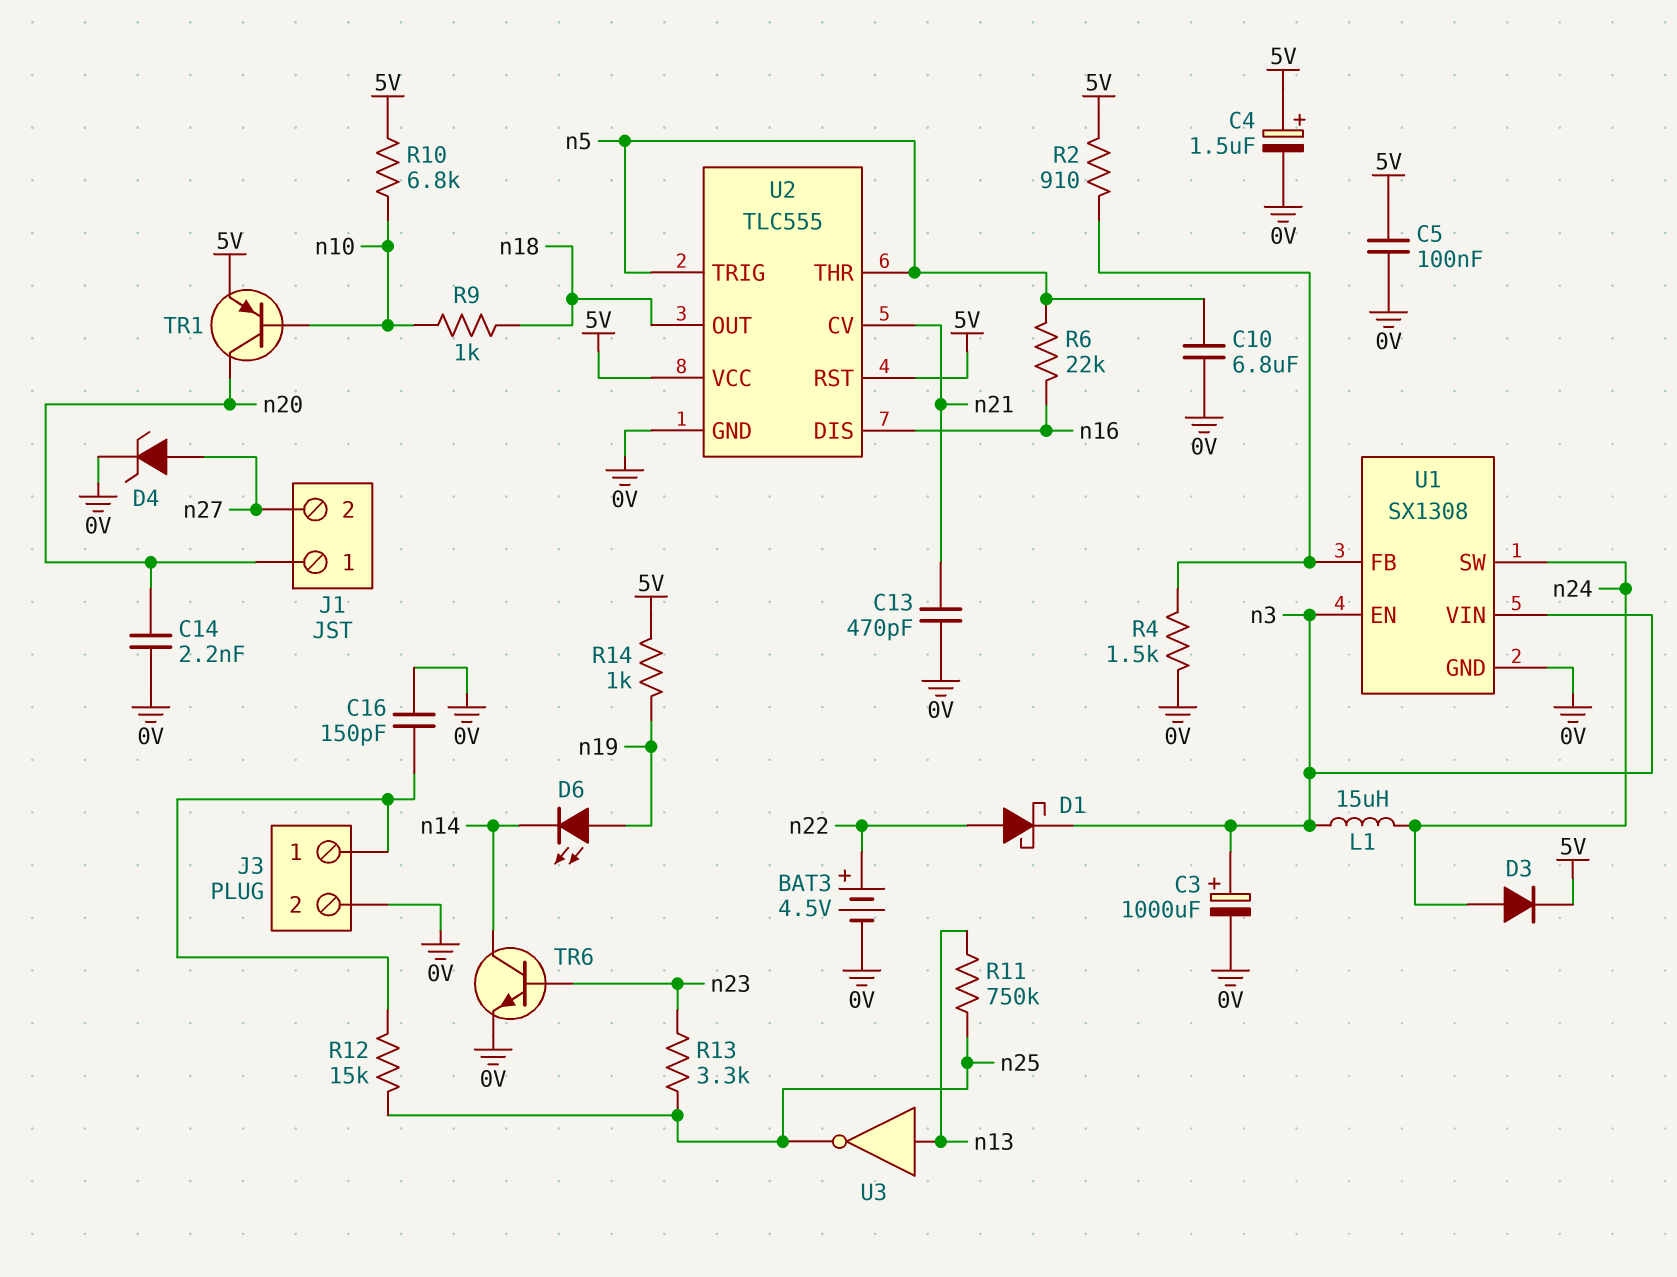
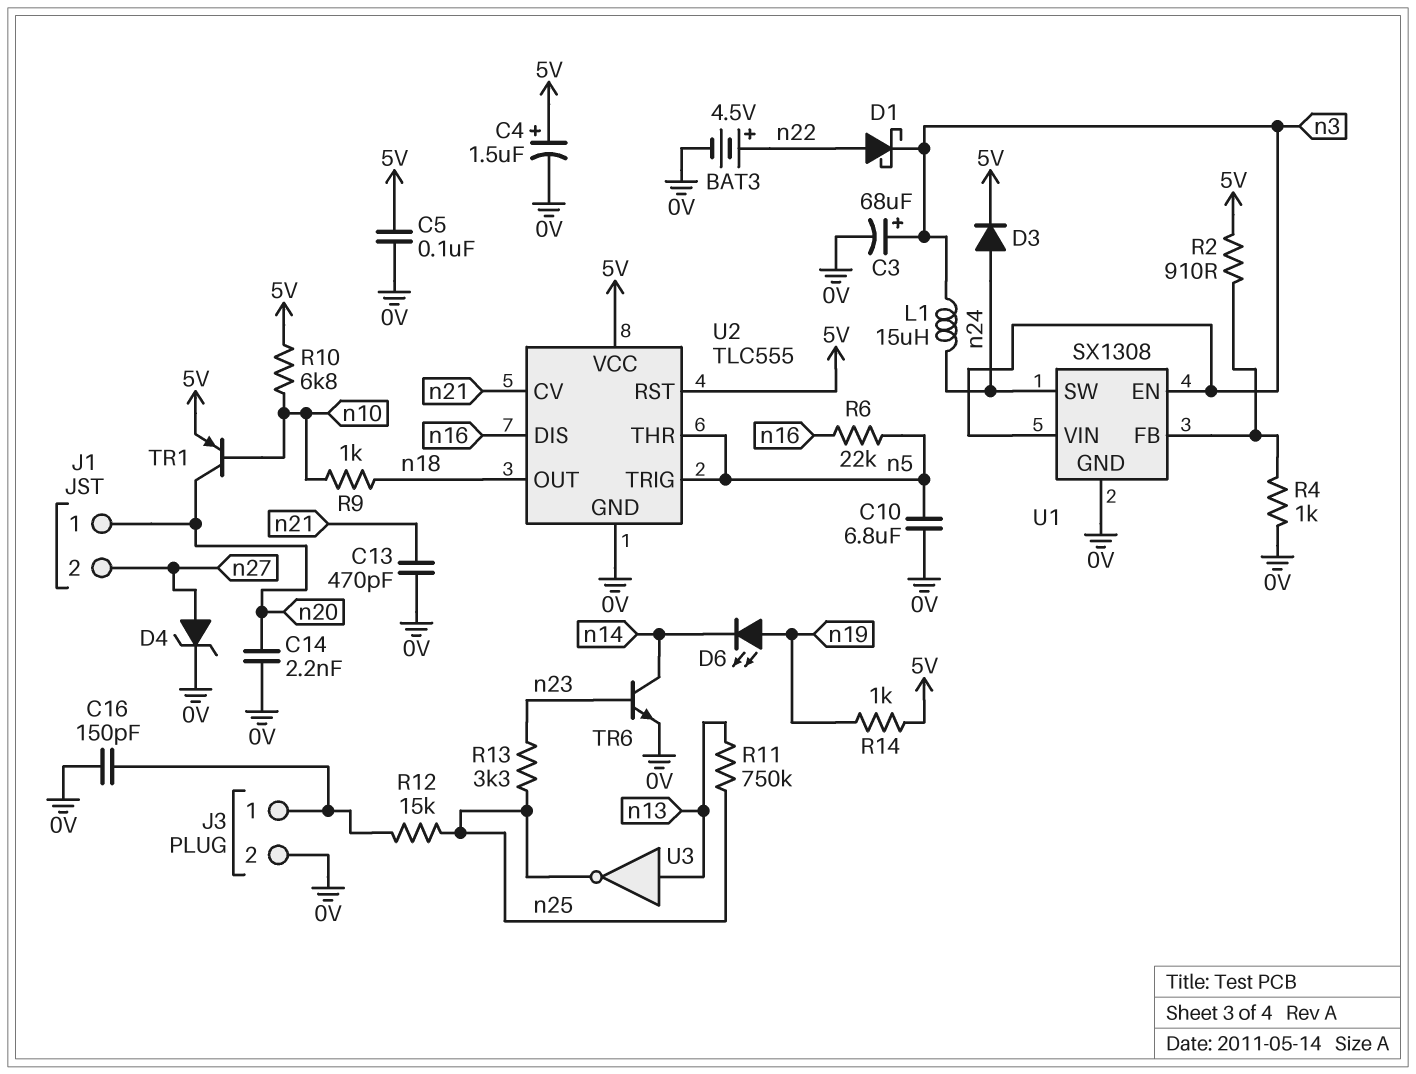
C3: 1000uF (plus n3, minus 0V) -> 68uF (plus n3, minus 0V)
R4: 1.5k (0V, U1/FB) -> 1k (0V, U1/FB)

